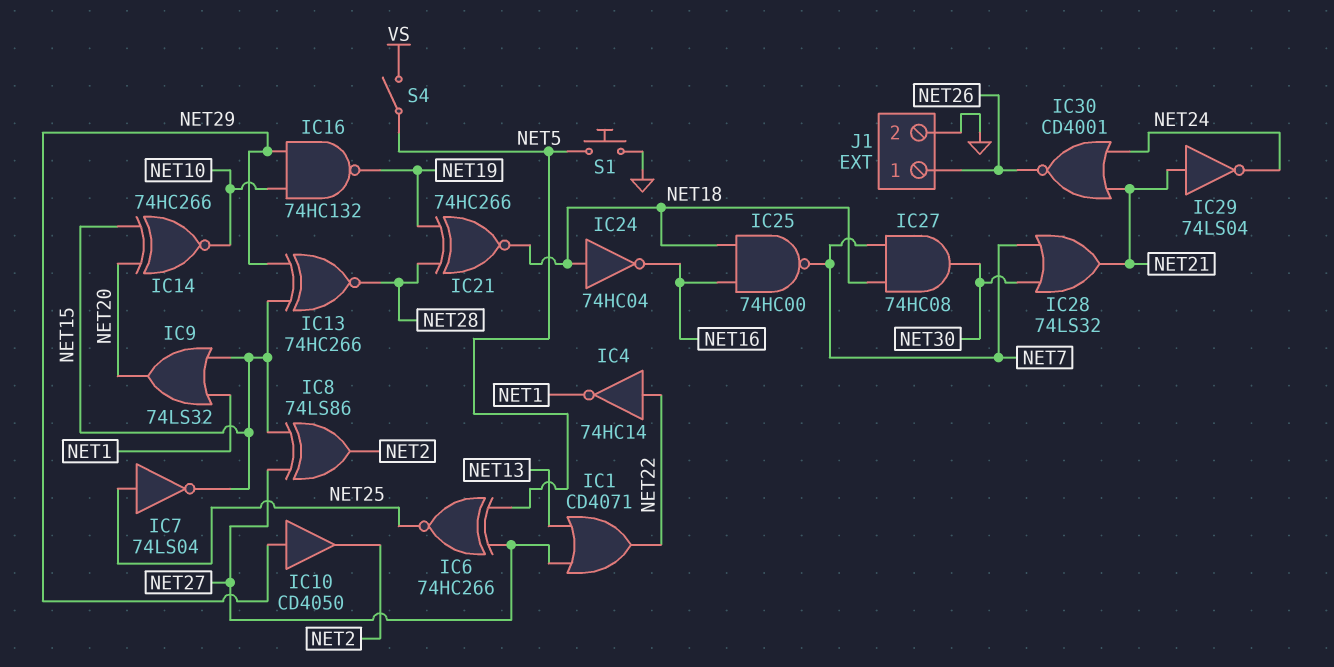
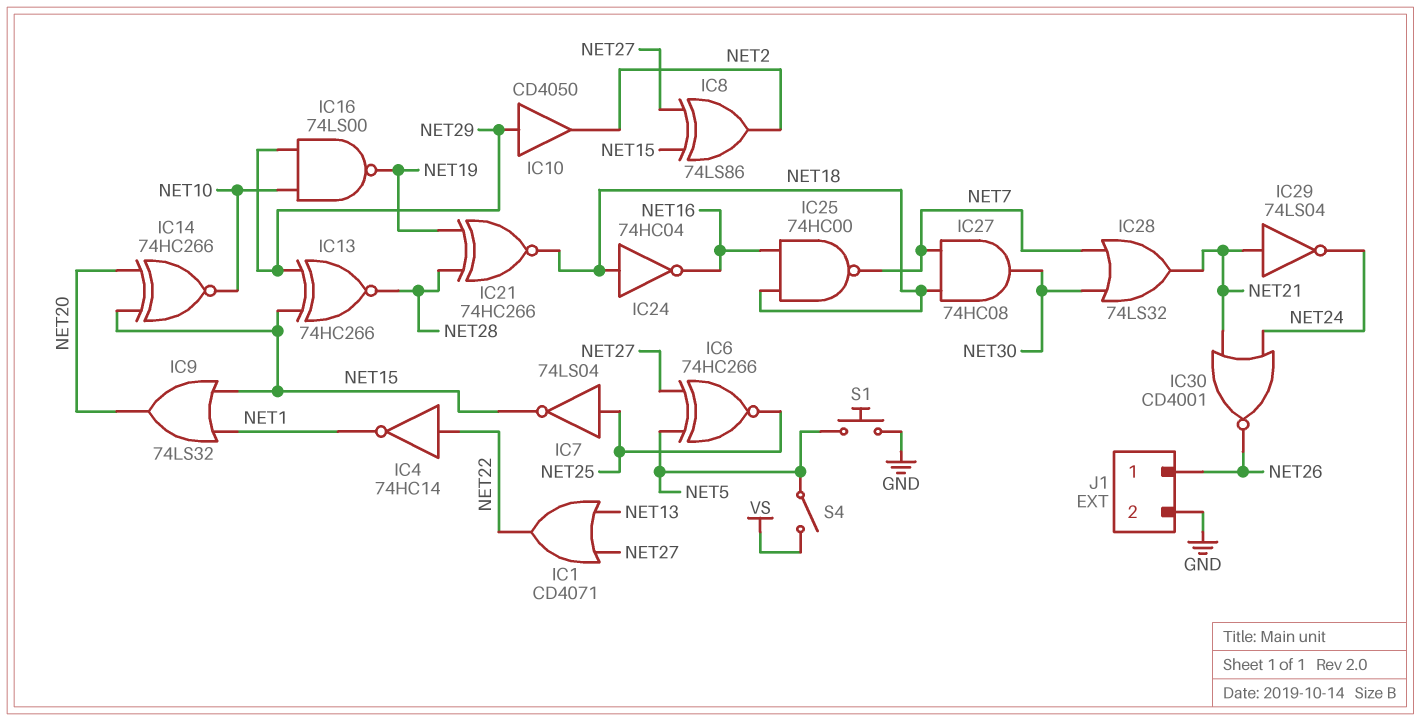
IC16: NAND 74HC132 (in NET10, in NET29, out NET19) -> NAND 74LS00 (in NET10, in NET29, out NET19)

